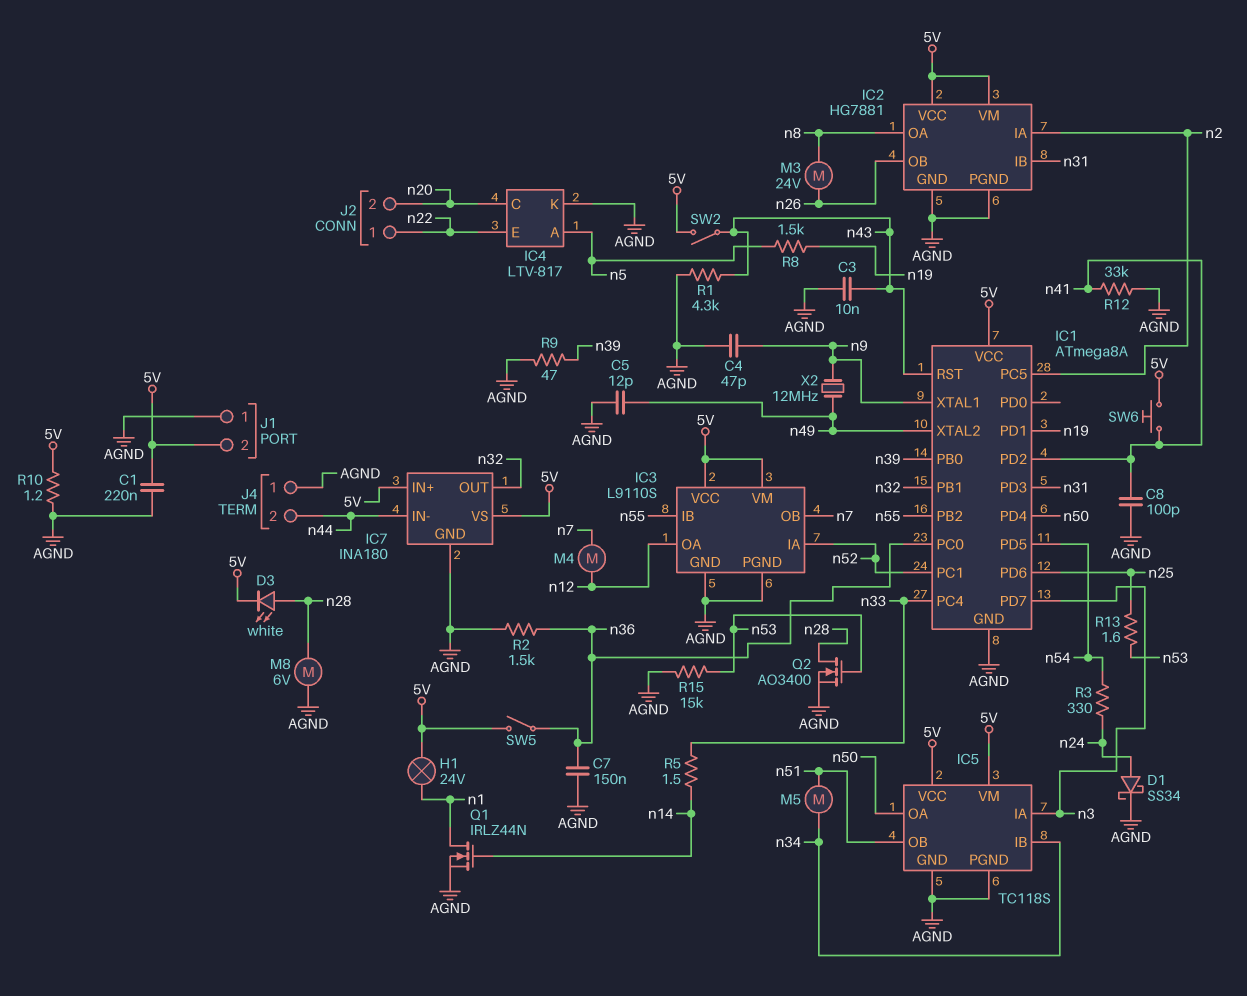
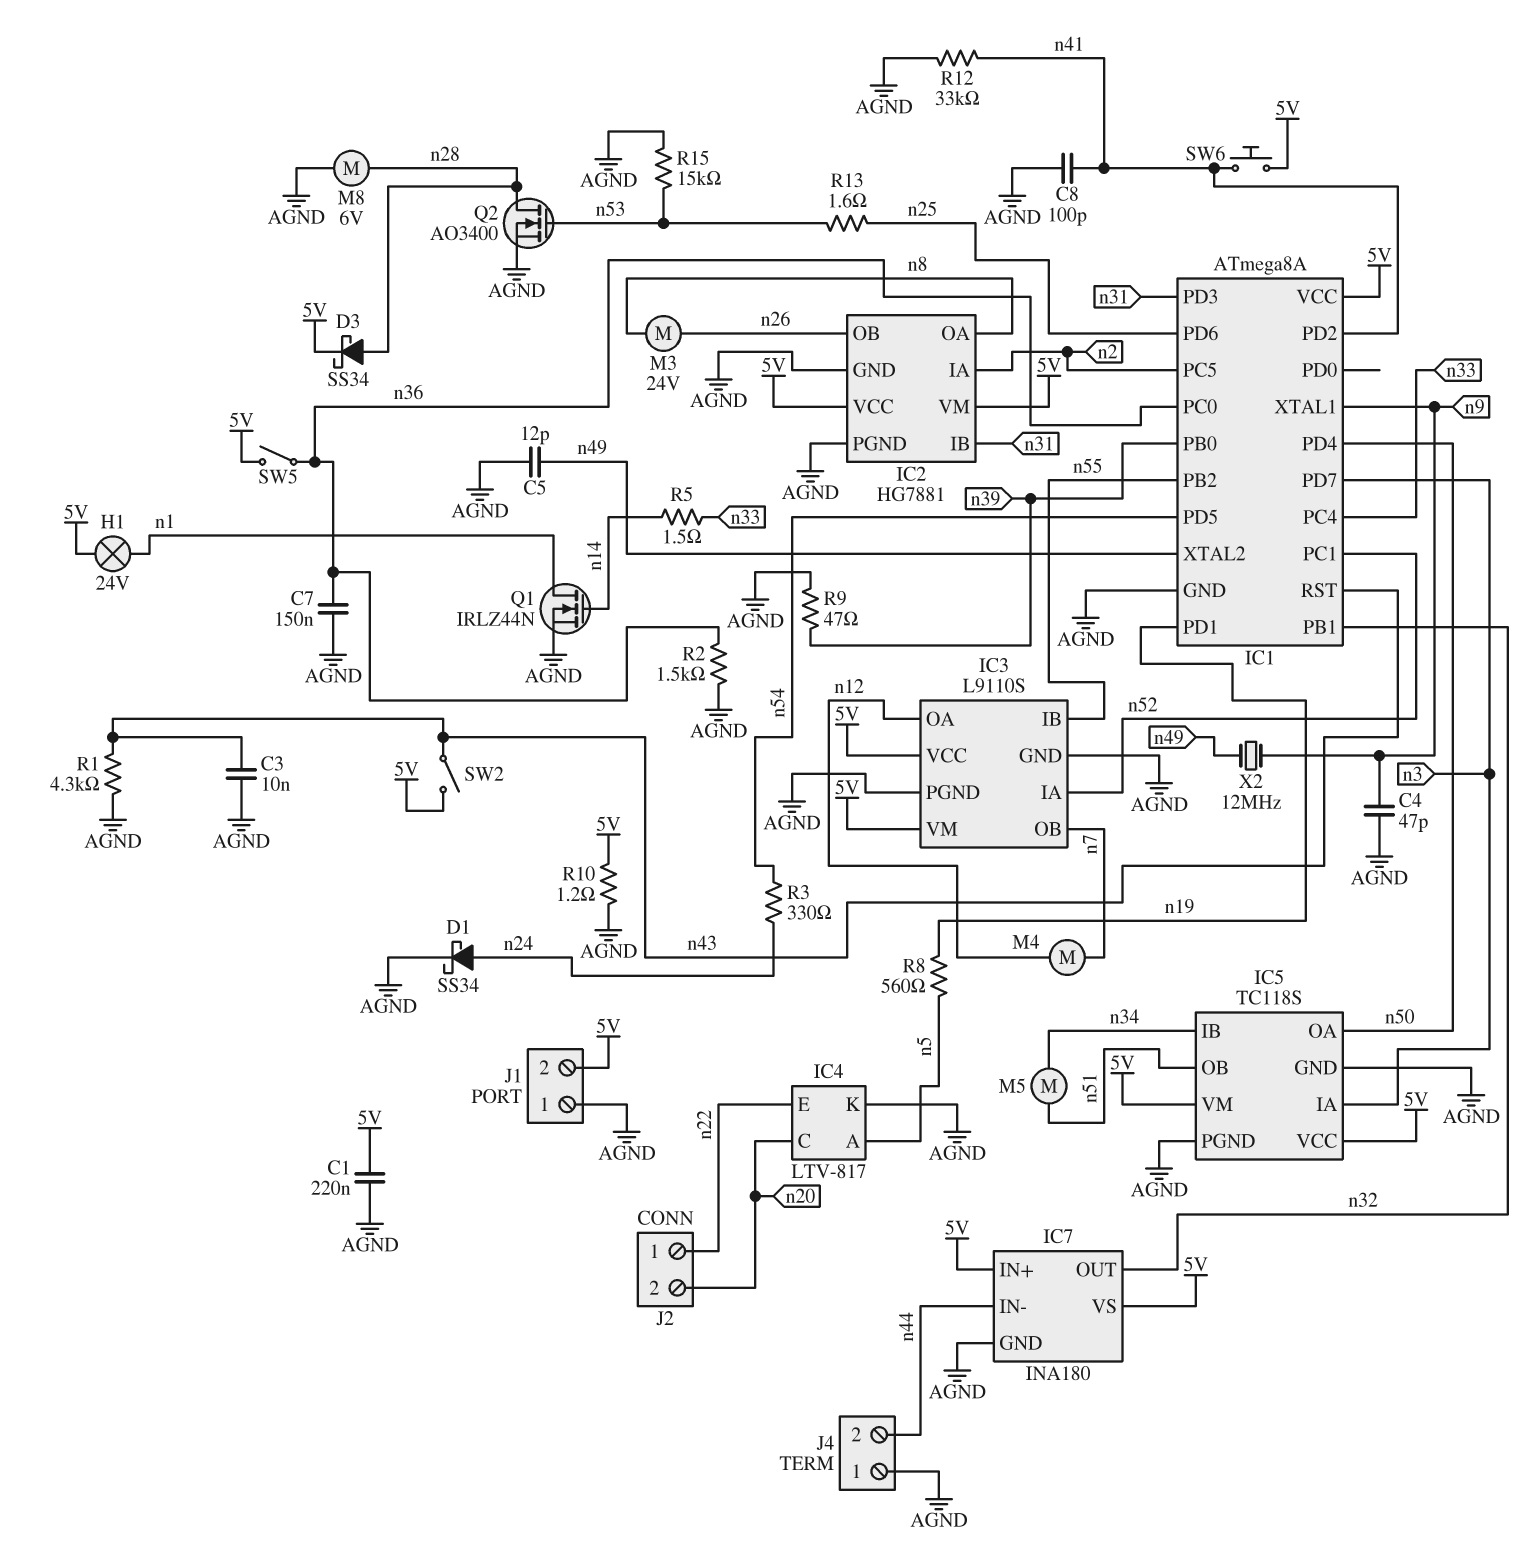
D3: LED white (A n28, K 5V) -> schottky SS34 (A n28, K 5V)
R8: 1.5k (n5, n19) -> 560 (n5, n19)

